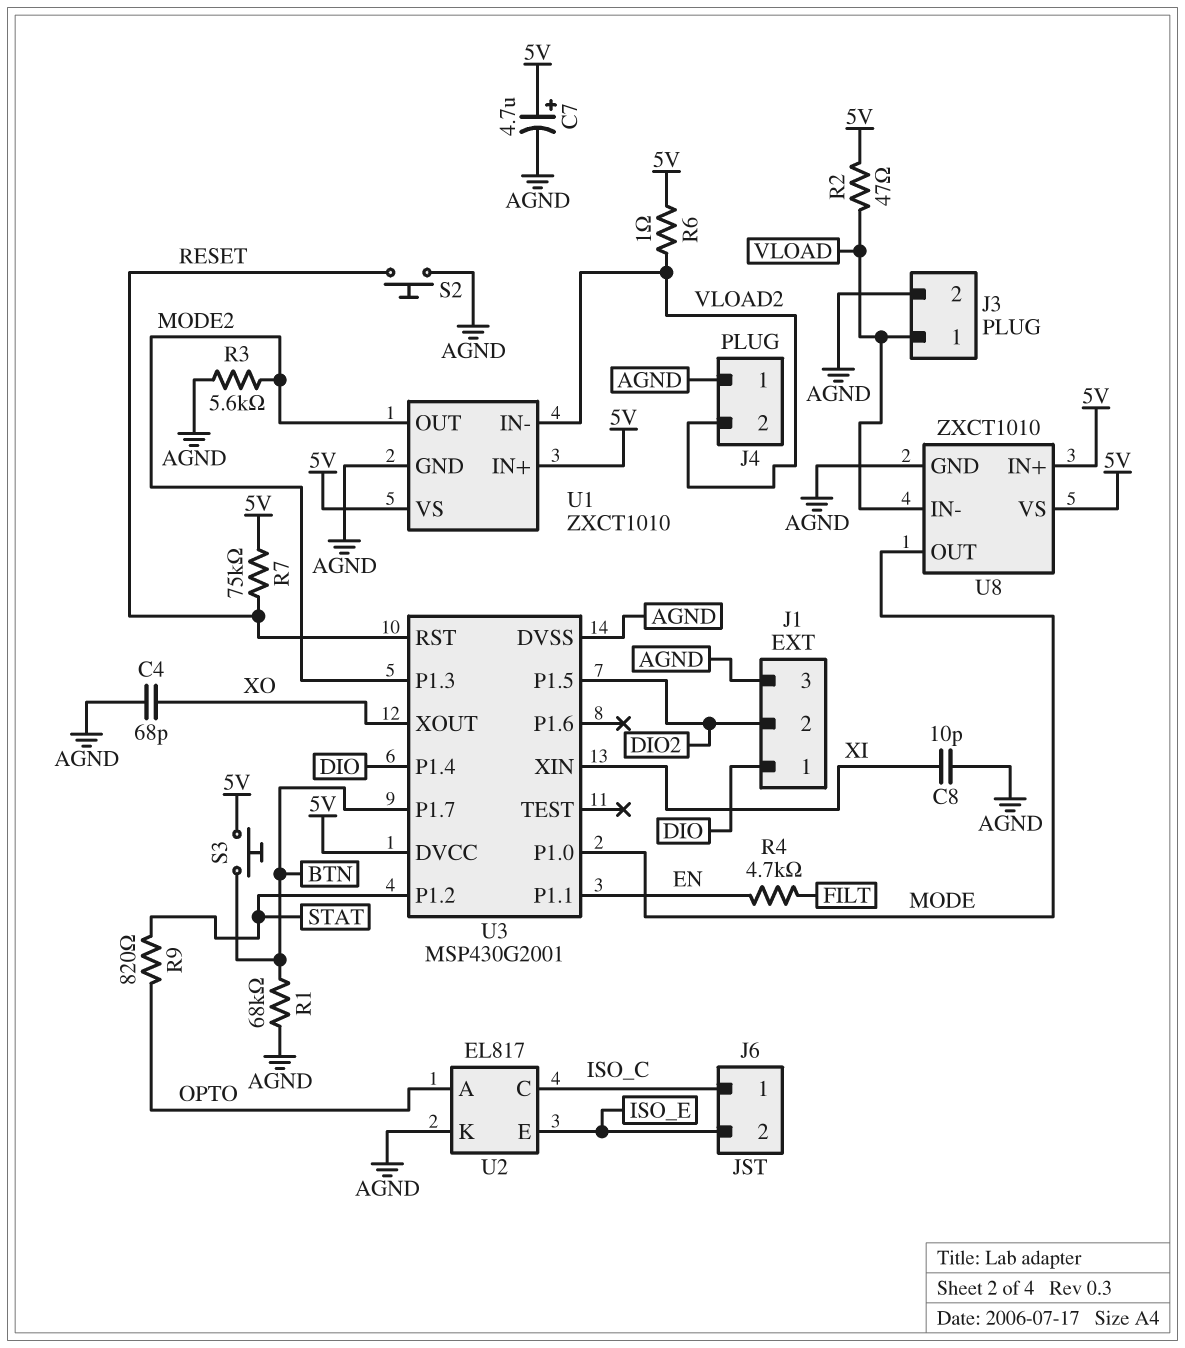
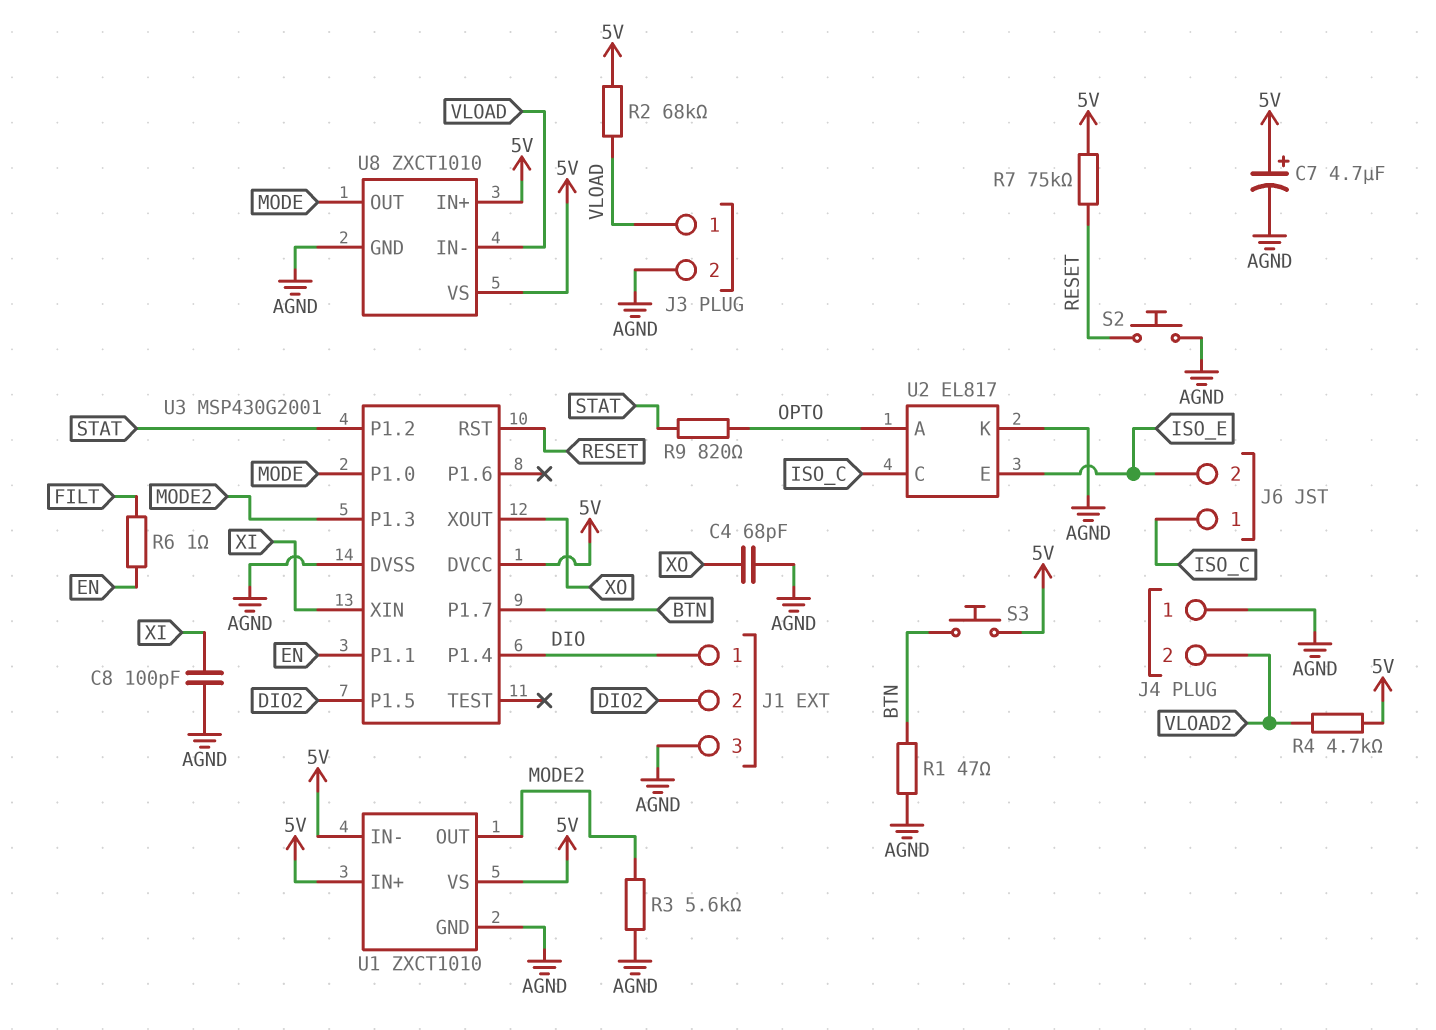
C8: 10pF (AGND, XI) -> 100pF (AGND, XI)
R1: 68k (AGND, BTN) -> 47 (AGND, BTN)
R2: 47 (5V, VLOAD) -> 68k (5V, VLOAD)
R4: 4.7k (EN, FILT) -> 4.7k (5V, VLOAD2)
R6: 1 (5V, VLOAD2) -> 1 (EN, FILT)
U1 pin IN-: VLOAD2 -> 5V

